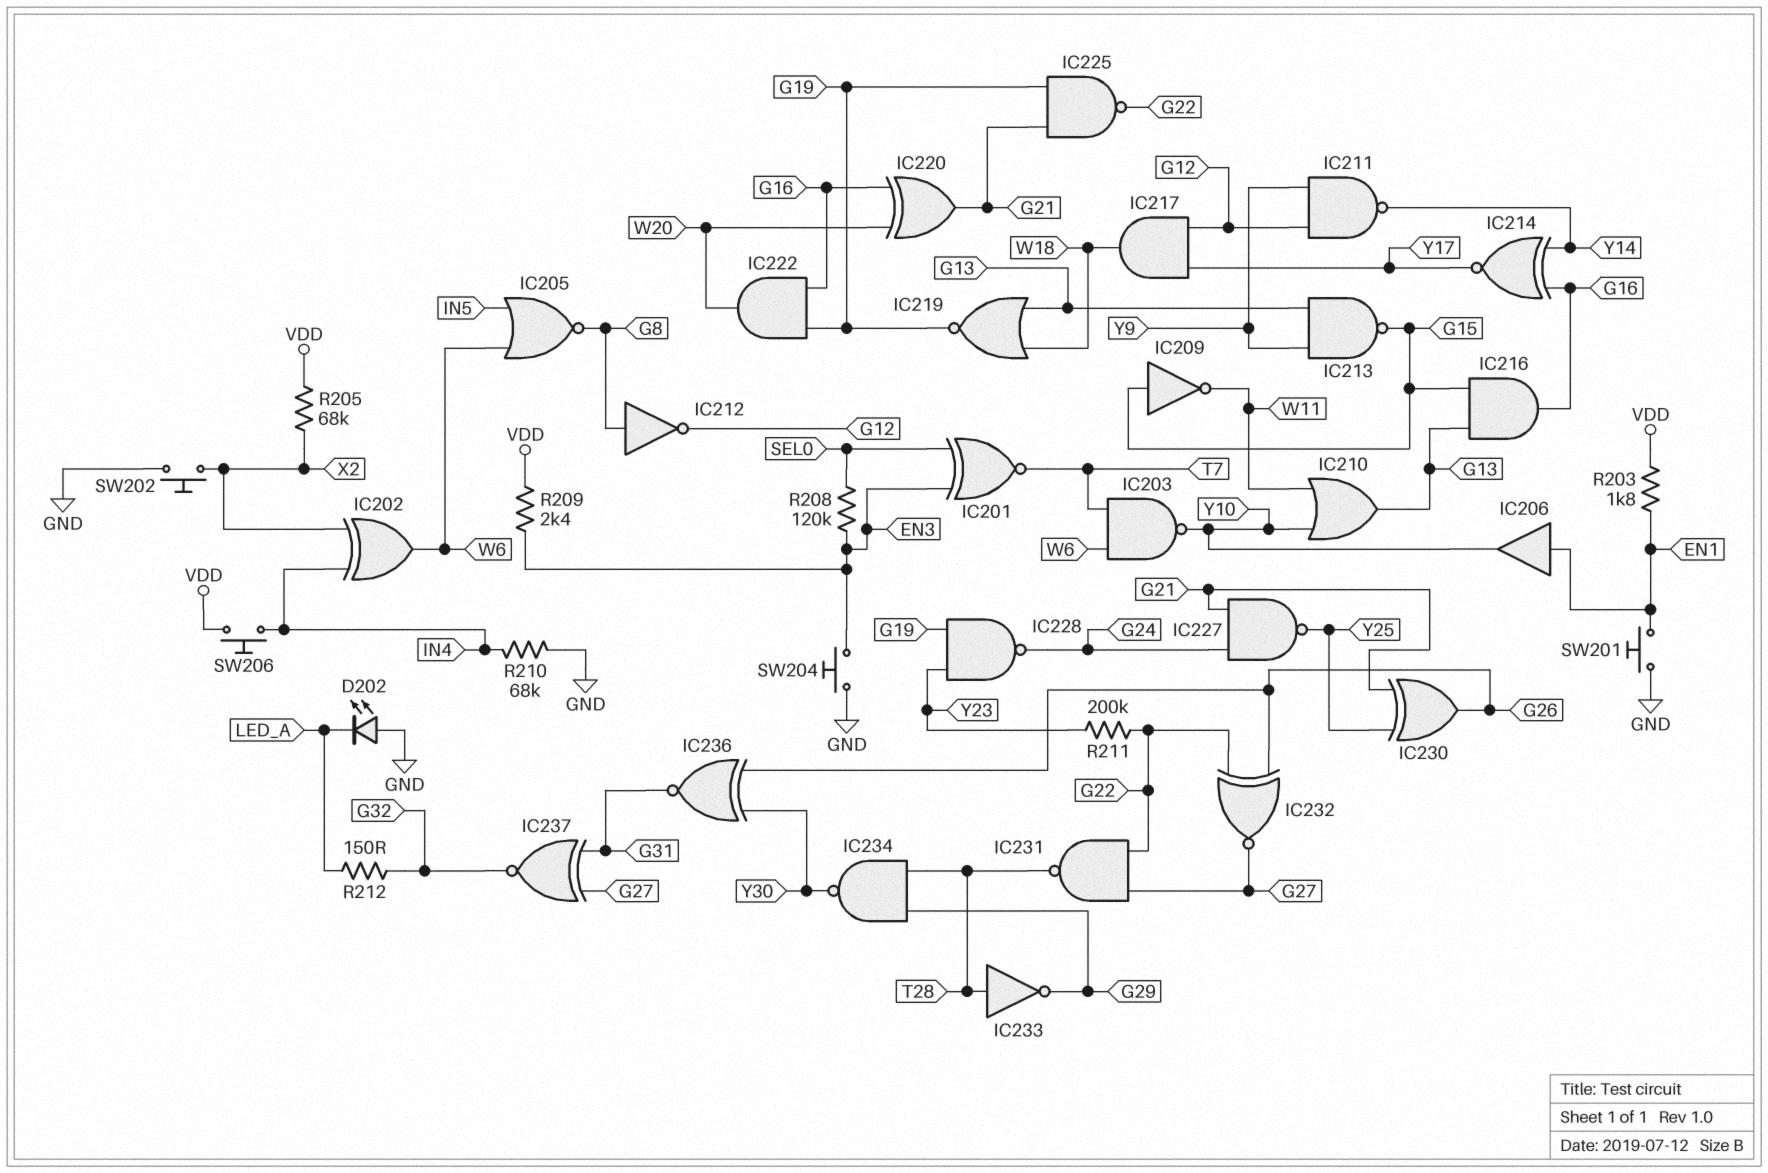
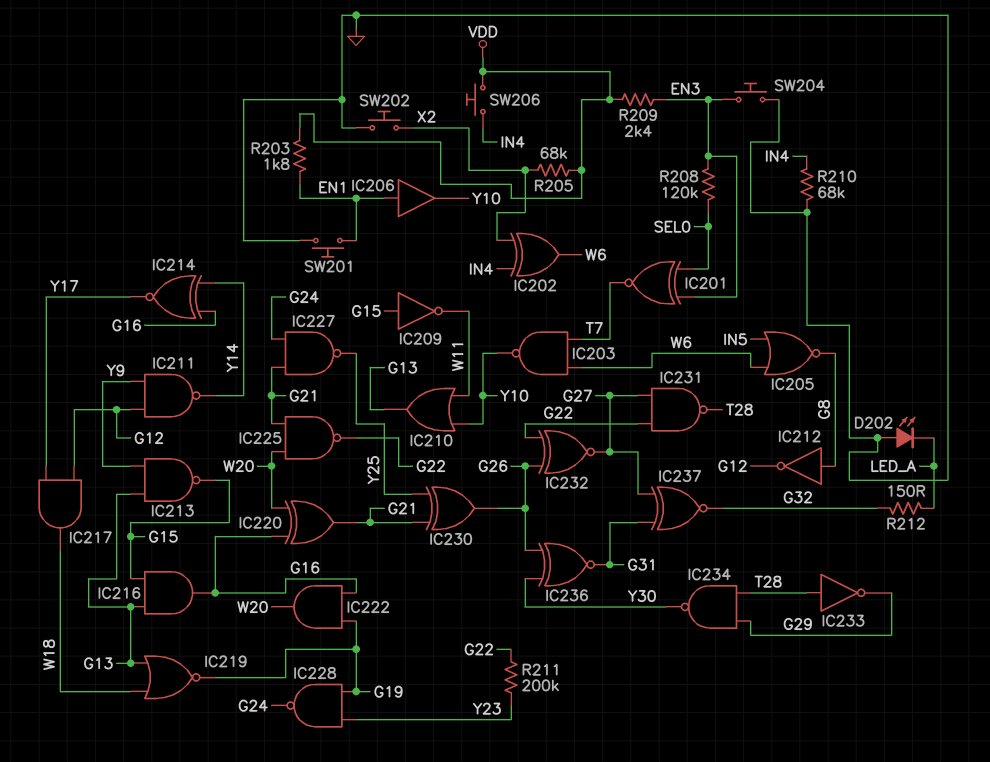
IC225: NAND (in G19, in G21, out G22) -> NAND (in G21, in W20, out G22)

